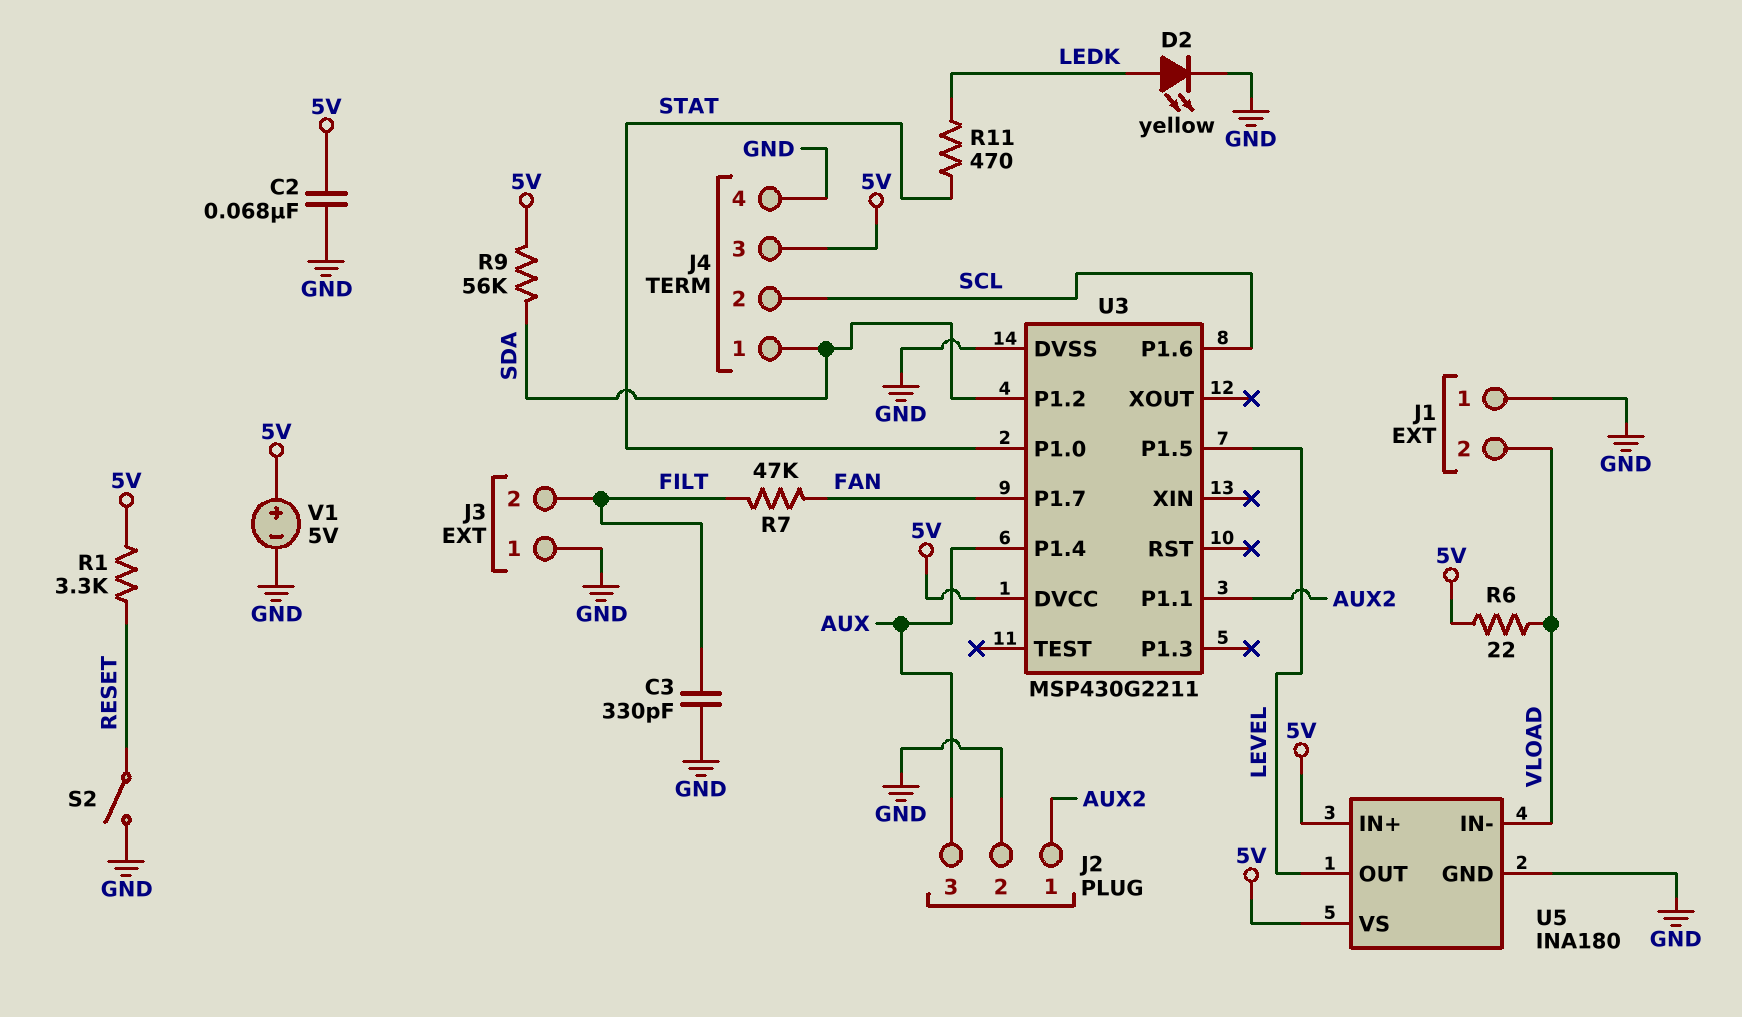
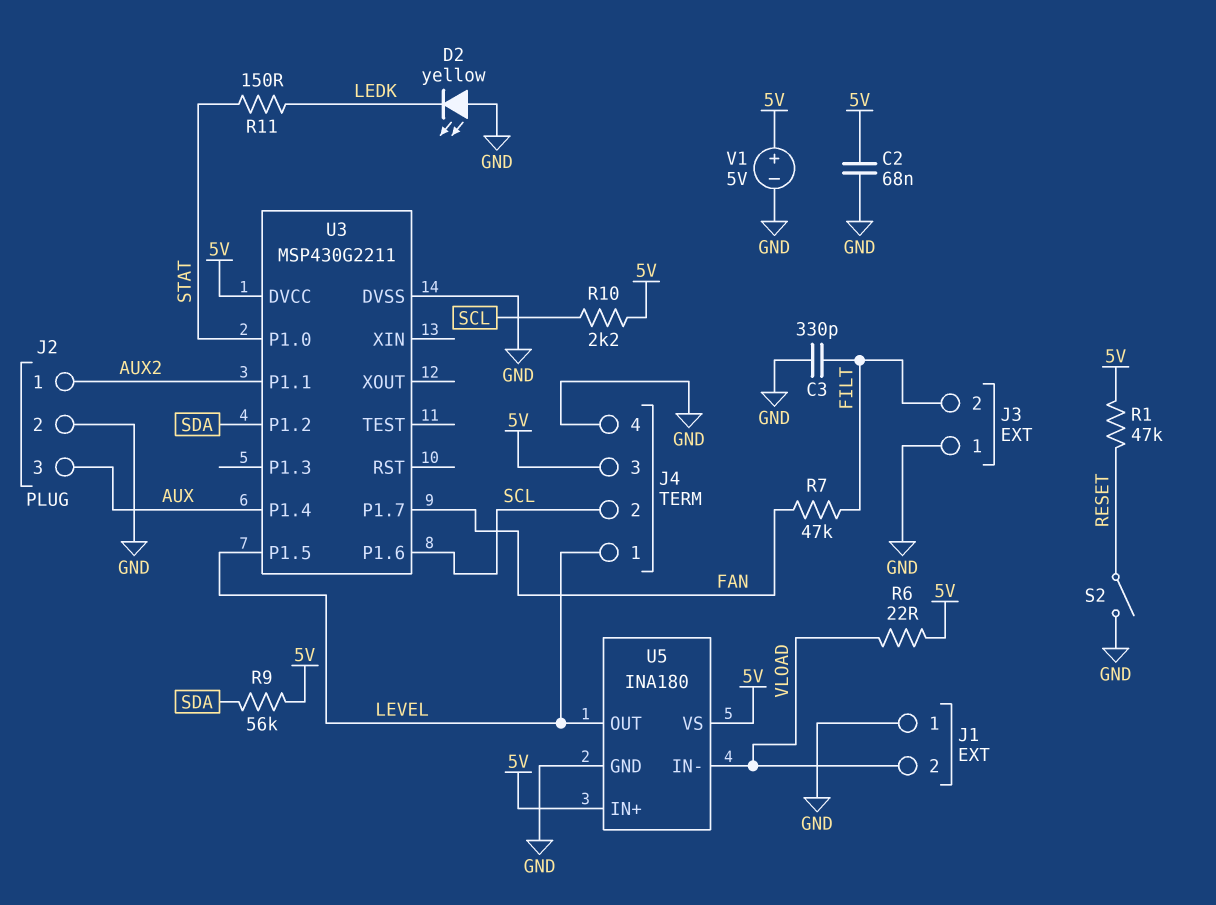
D2: LED yellow (A LEDK, K GND) -> LED yellow (A GND, K LEDK)
J4 pin 1: SDA -> LEVEL
R1: 3.3k (5V, RESET) -> 47k (5V, RESET)
R10: none -> 2.2k (5V, SCL)
R11: 470 (LEDK, STAT) -> 150 (LEDK, STAT)

